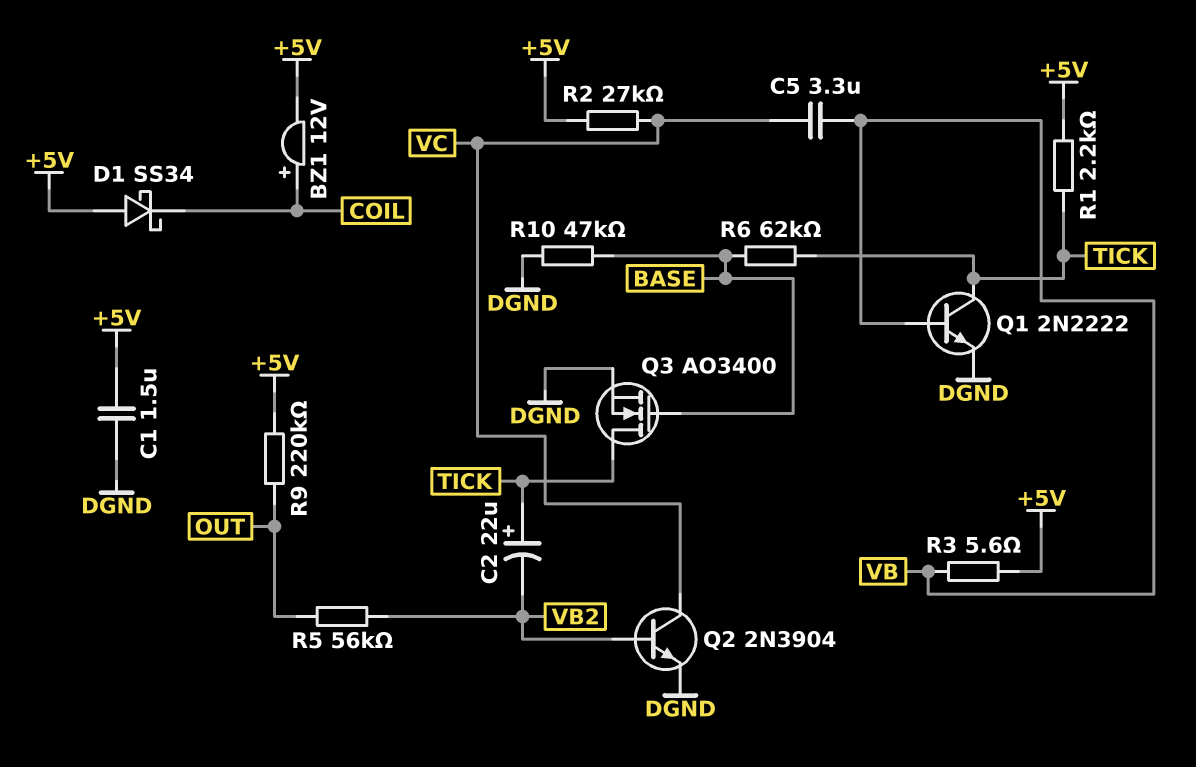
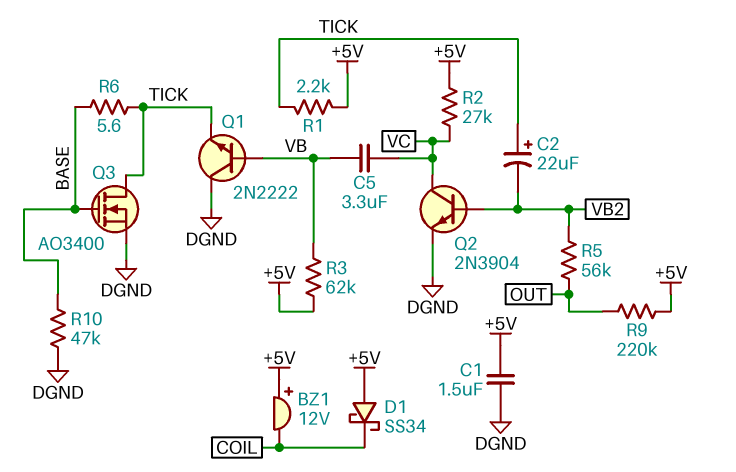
BZ1: buzzer 12V (plus COIL, minus +5V) -> buzzer 12V (plus +5V, minus COIL)
Q1: NPN 2N2222 (B VB, C TICK, E DGND) -> NPN 2N2222 (B VB, C DGND, E TICK)
R3: 5.6 (+5V, VB) -> 62k (+5V, VB)
R6: 62k (BASE, TICK) -> 5.6 (BASE, TICK)

